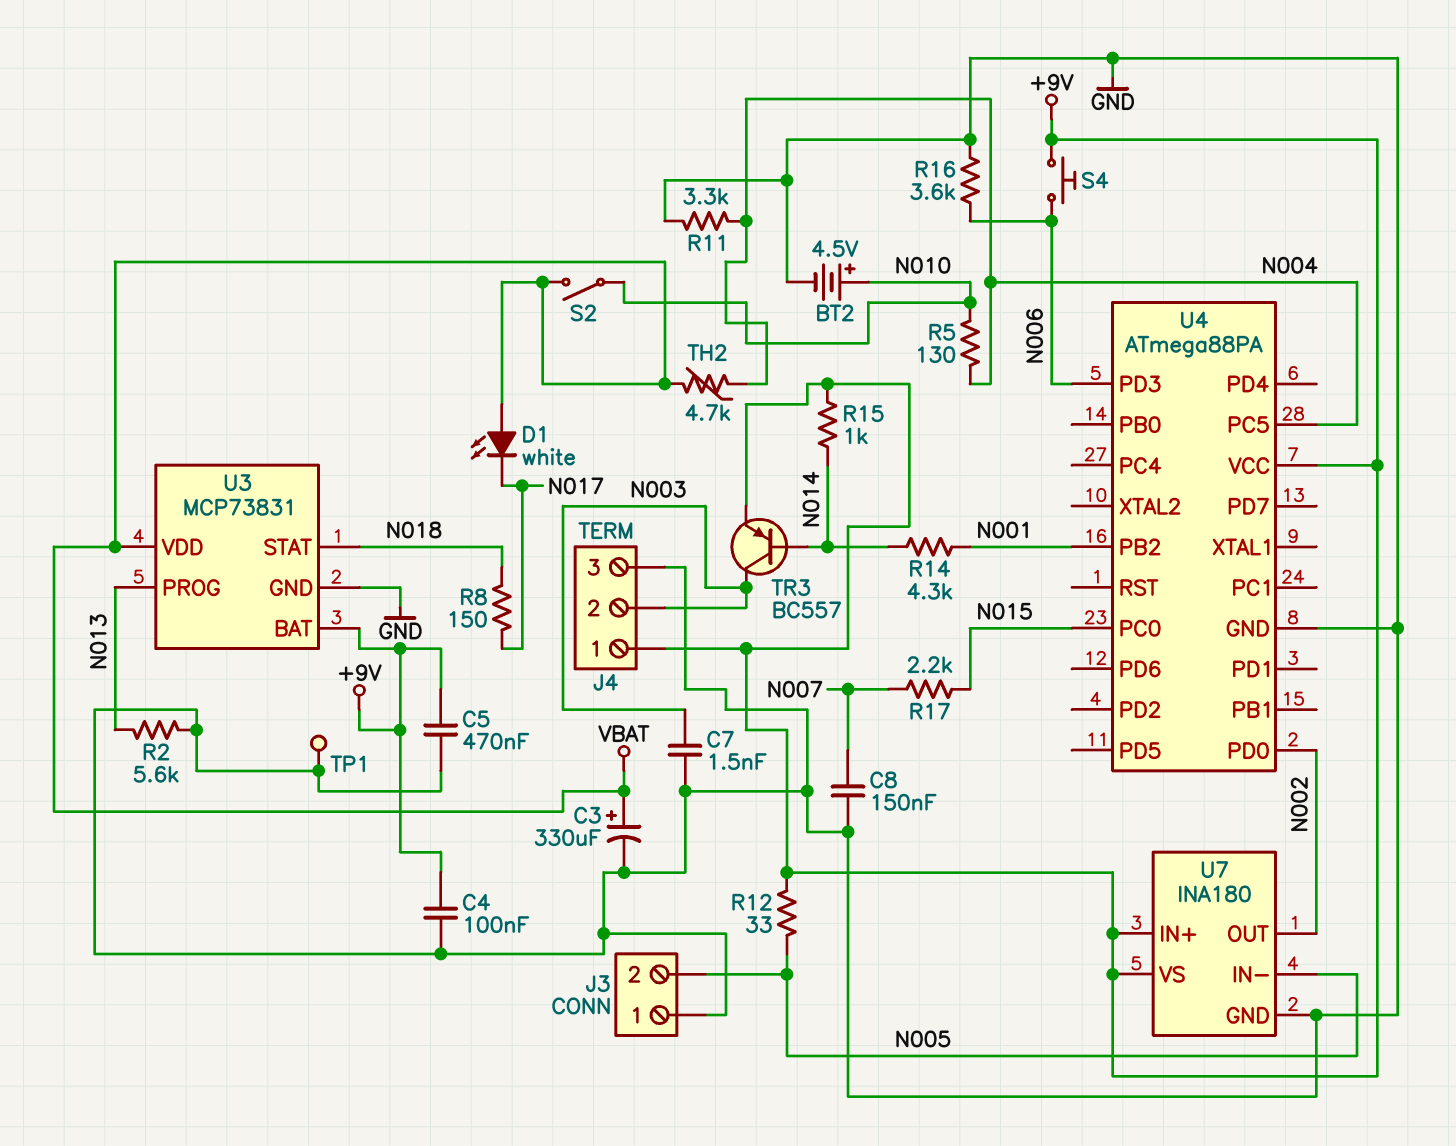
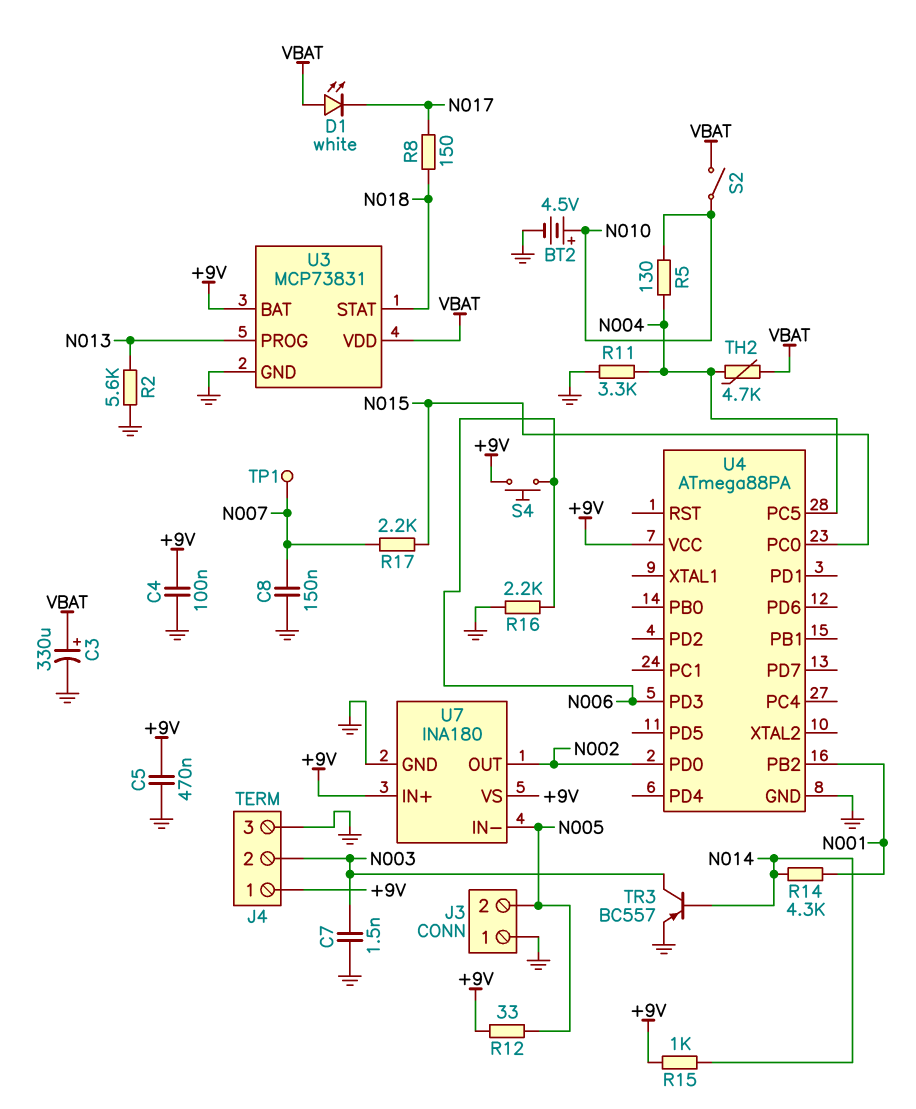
R16: 3.6k (GND, N006) -> 2.2k (GND, N006)
TP1: test point (GND) -> test point (N007)
TR3: PNP BC557 (B N014, C N003, E +9V) -> PNP BC557 (B N014, C N003, E GND)

